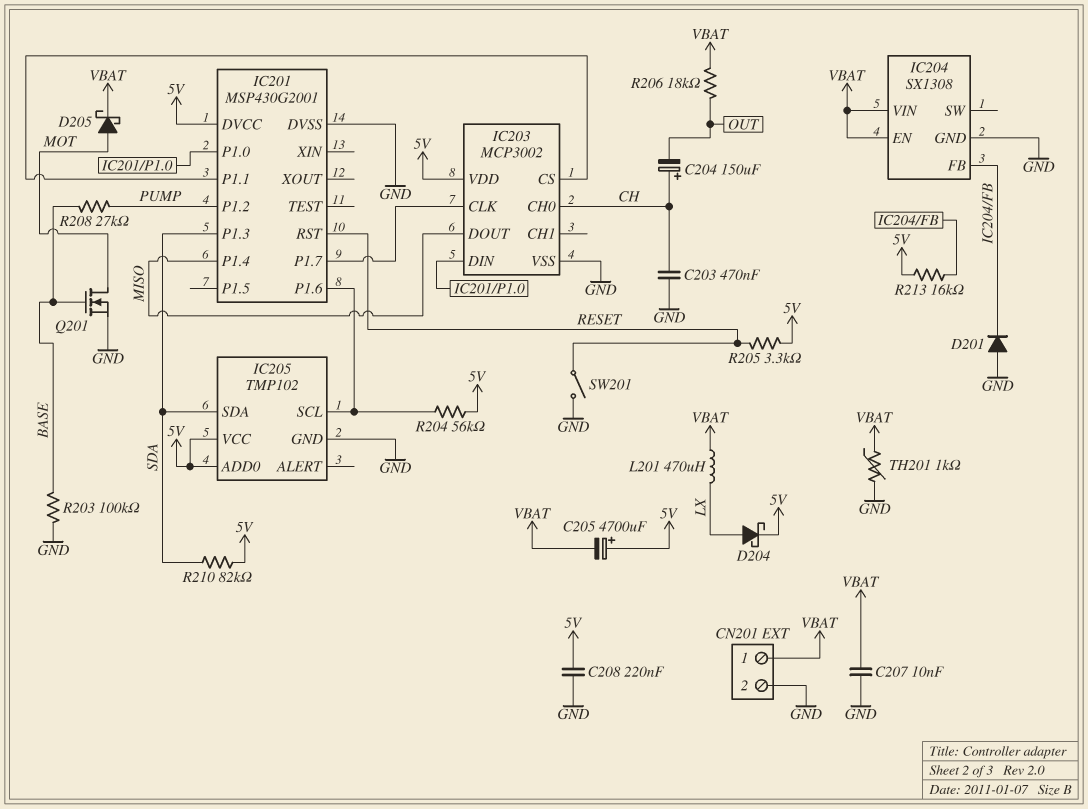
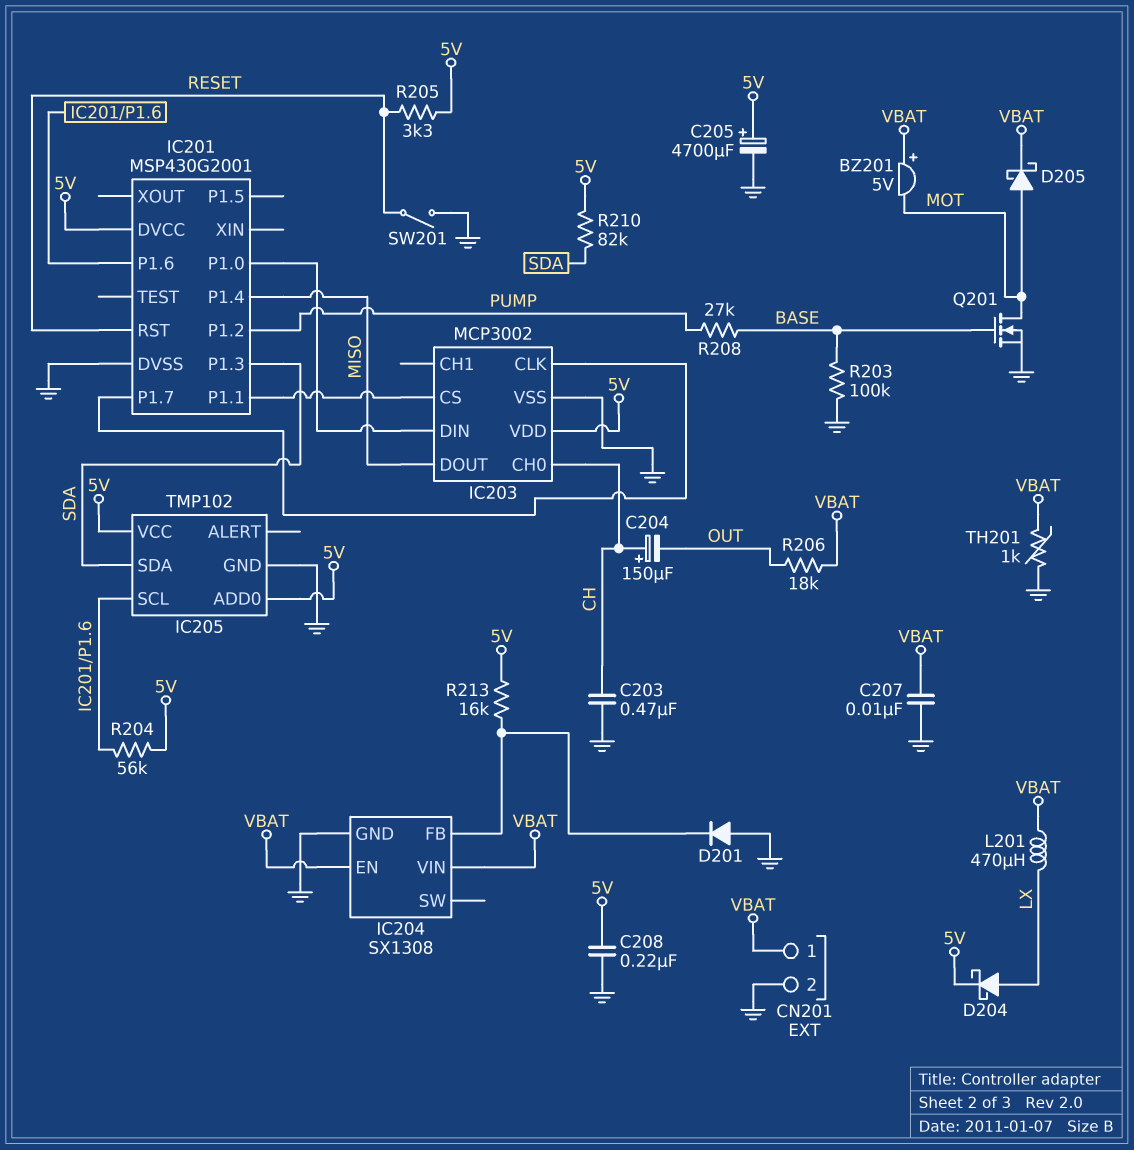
BZ201: none -> buzzer 5V (plus VBAT, minus MOT)
C205: 4700uF (plus 5V, minus VBAT) -> 4700uF (plus 5V, minus GND)

